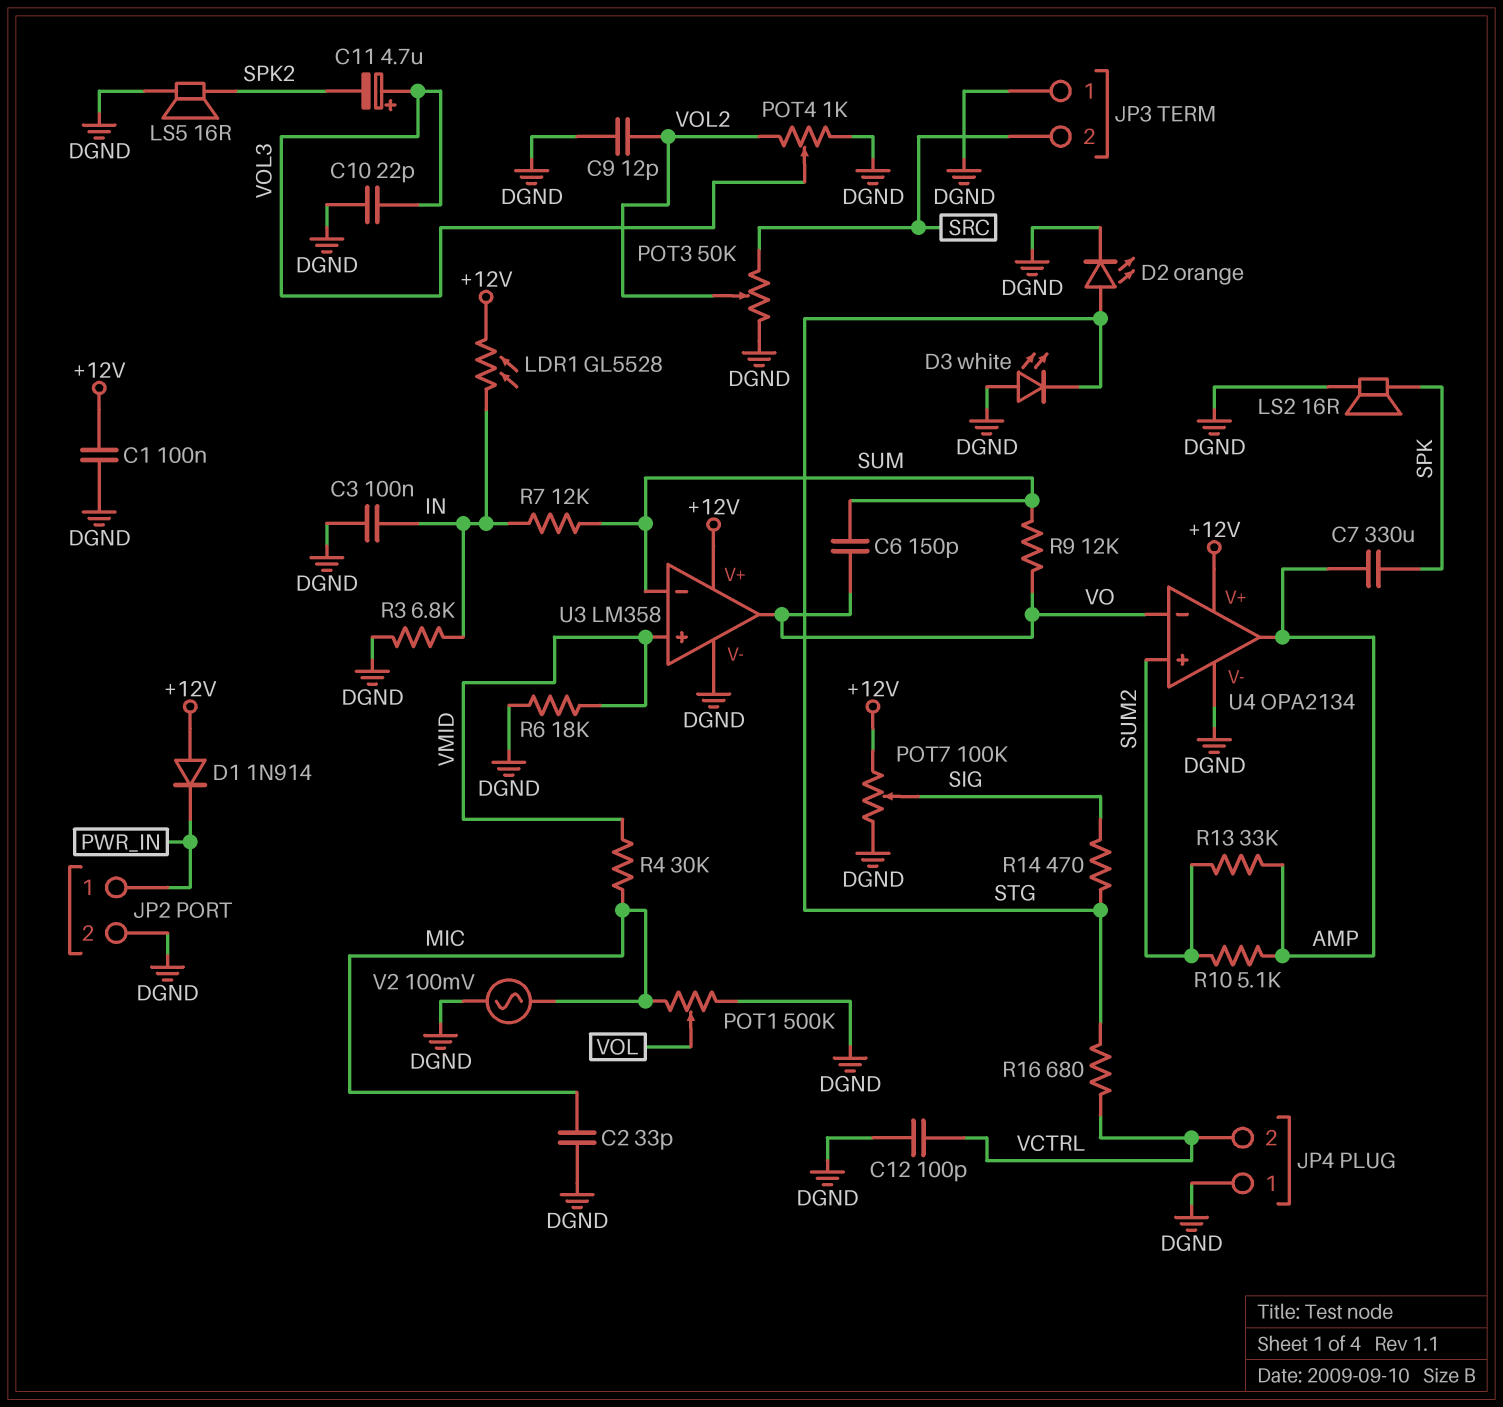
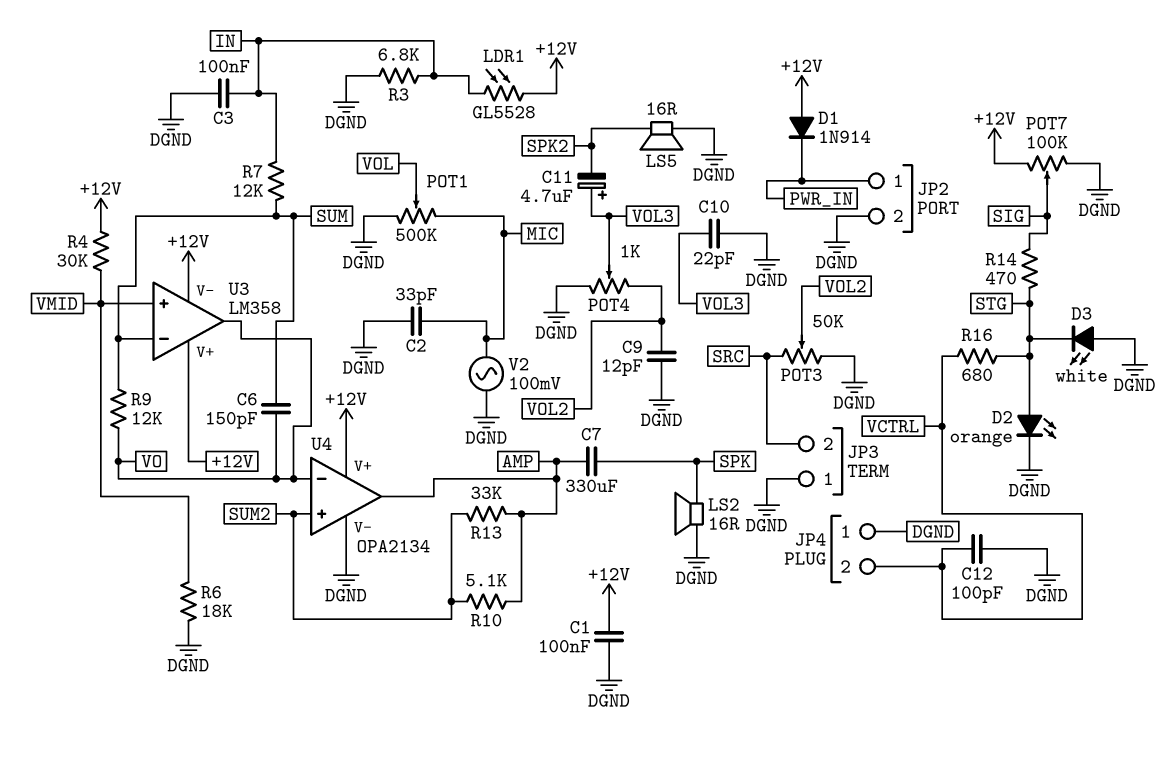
R4: 30k (MIC, VMID) -> 30k (+12V, VMID)
U3 pin V-: DGND -> +12V

